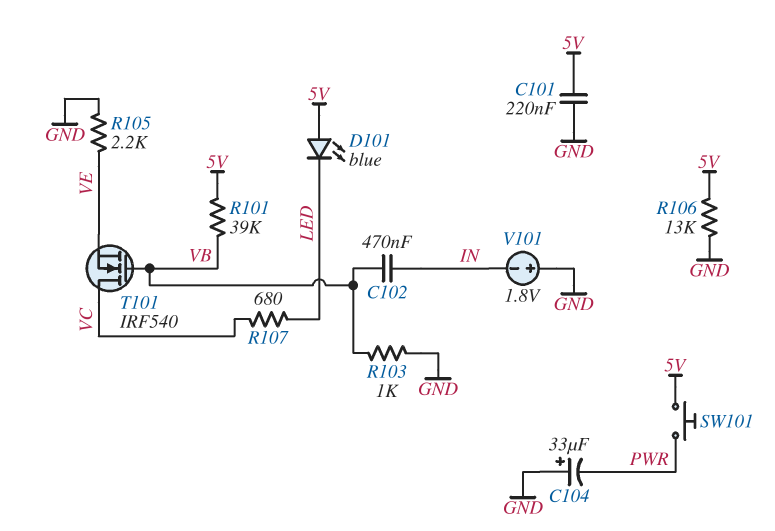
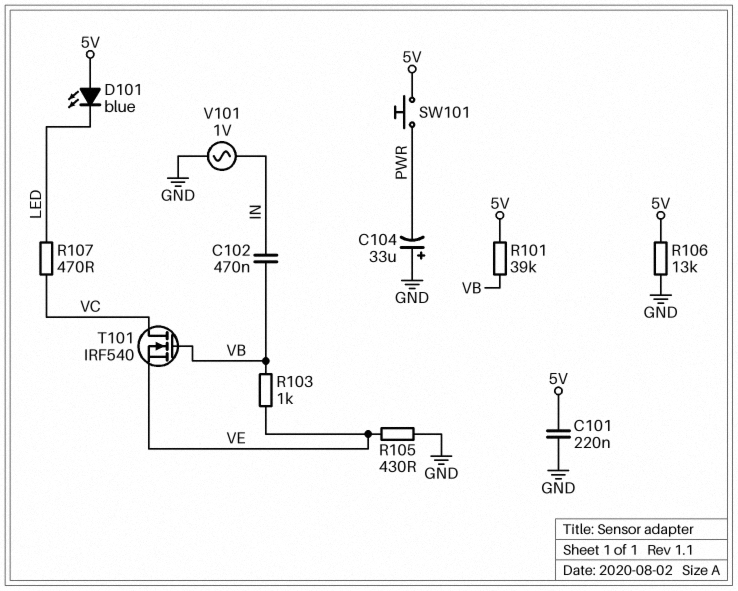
R103: 1k (GND, VB) -> 1k (VB, VE)
R105: 2.2k (GND, VE) -> 430 (GND, VE)
R107: 680 (LED, VC) -> 470 (LED, VC)
V101: 1.8V (plus GND, minus IN) -> AC 1V (GND, IN)

